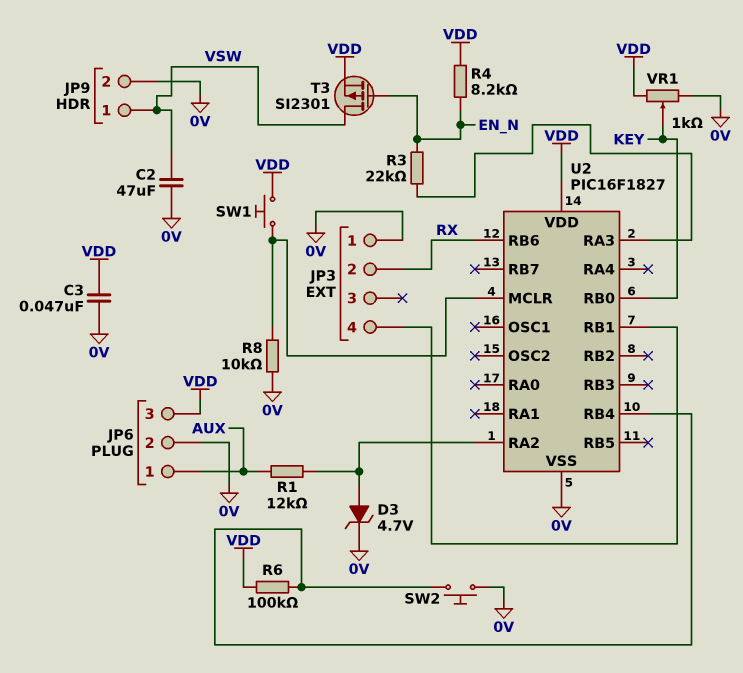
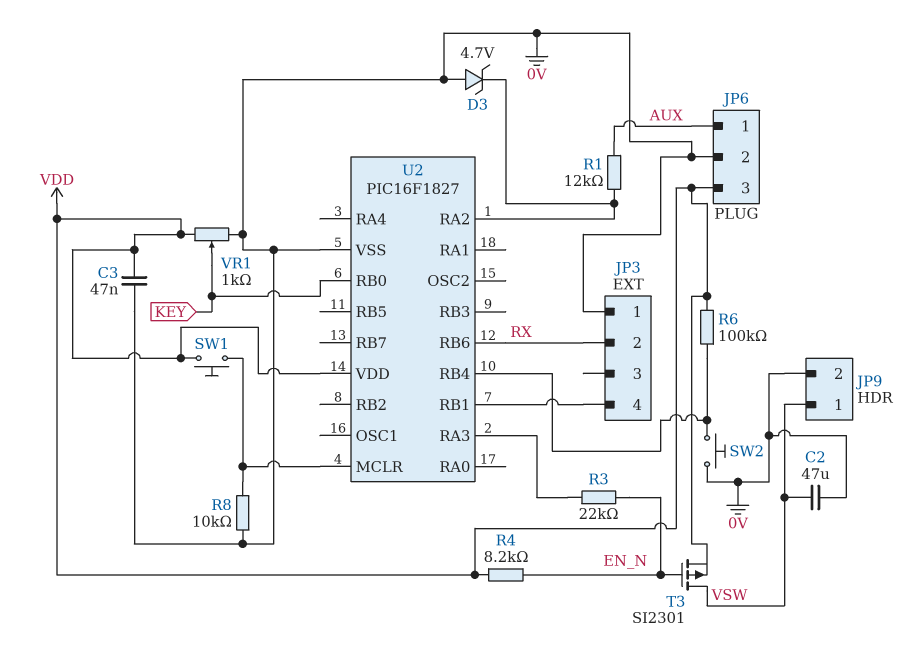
D3: zener 4.7V (A U2/RA2, K 0V) -> zener 4.7V (A 0V, K U2/RA2)

